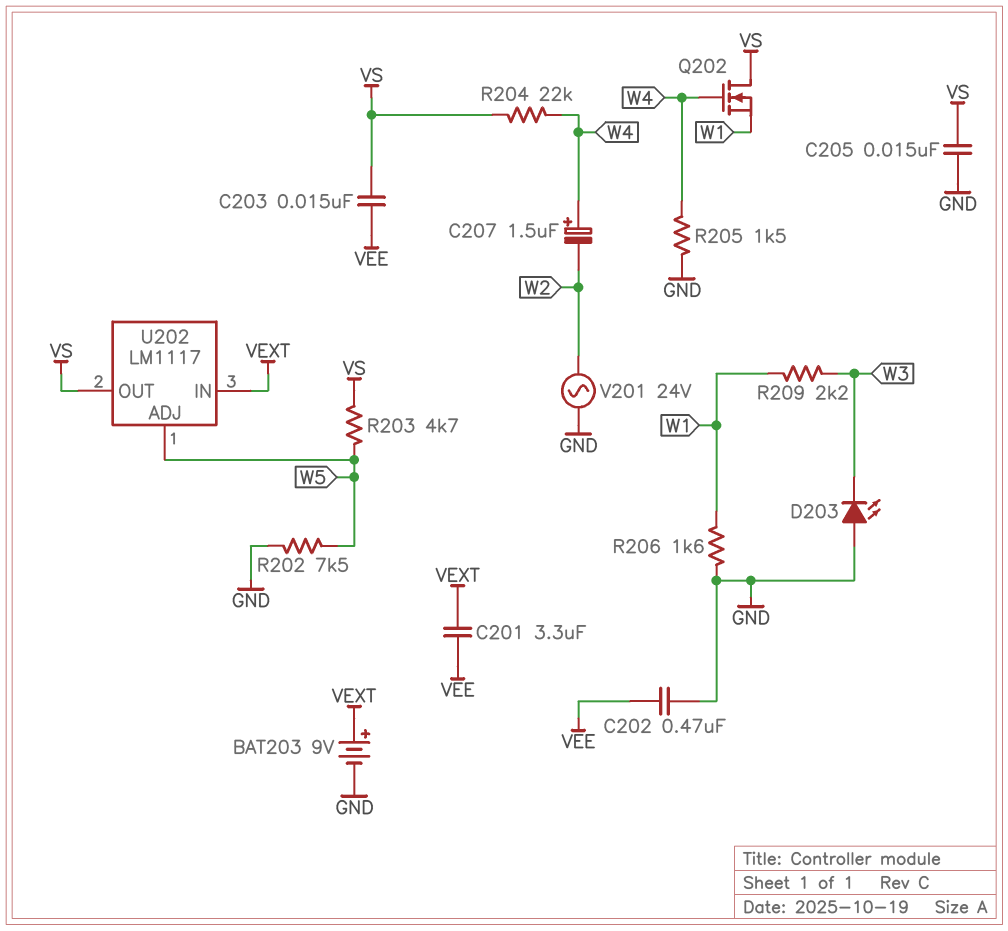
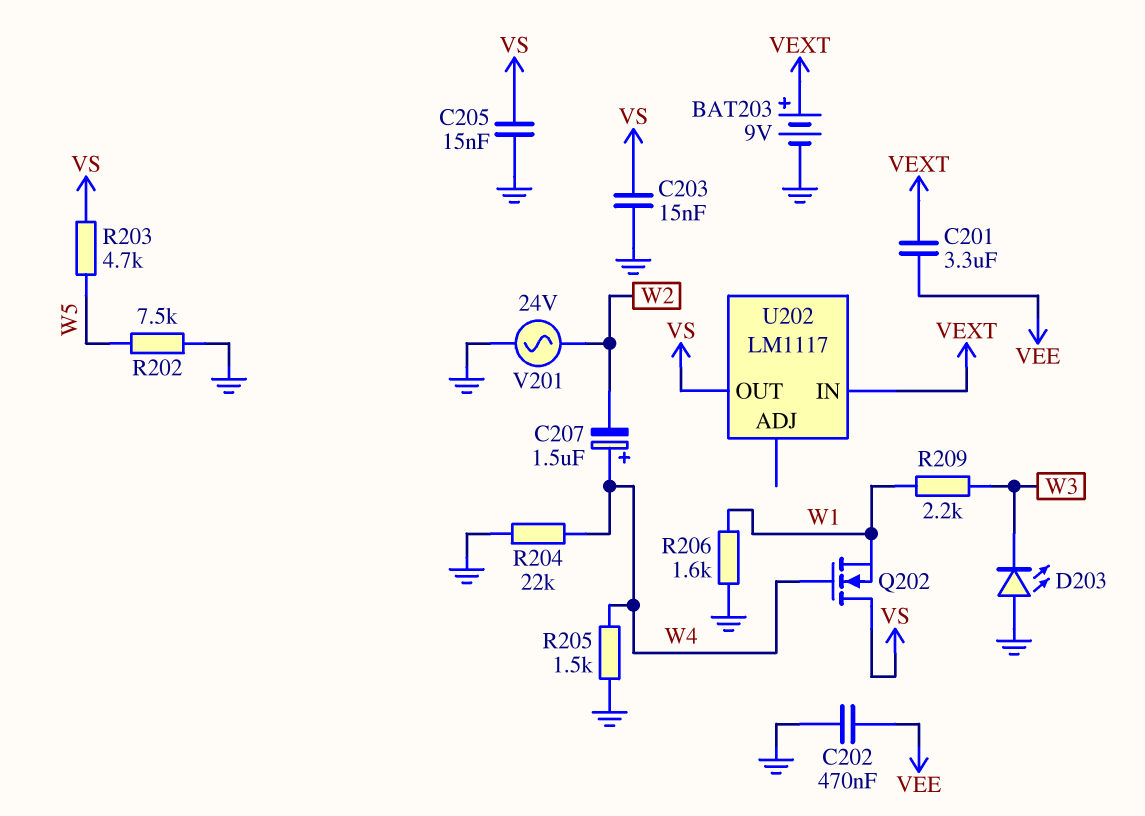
C203: 15nF (VEE, VS) -> 15nF (GND, VS)
R204: 22k (VS, W4) -> 22k (GND, W4)
U202 pin ADJ: W5 -> none

